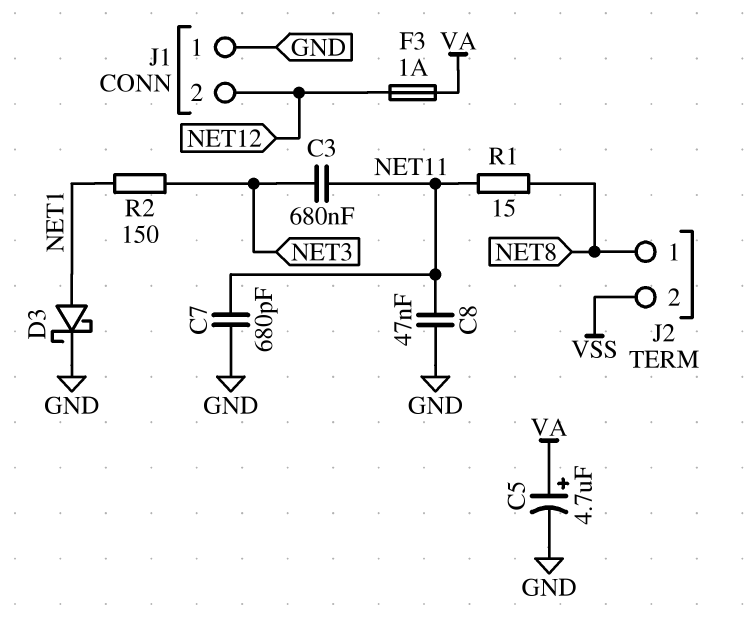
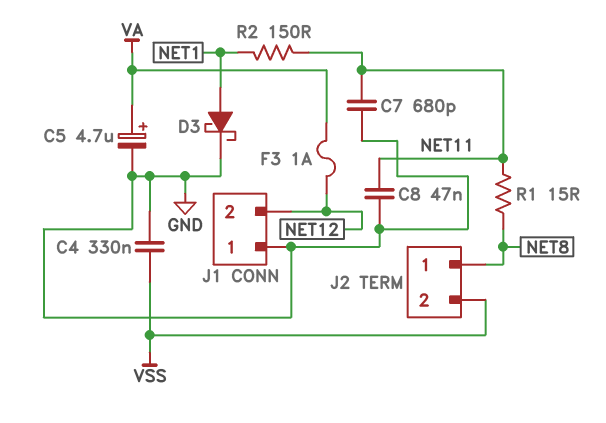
C3: 680nF (NET3, NET11) -> none
C4: none -> 330nF (GND, VSS)
R2: 150 (NET1, NET3) -> 150 (NET1, NET11)

